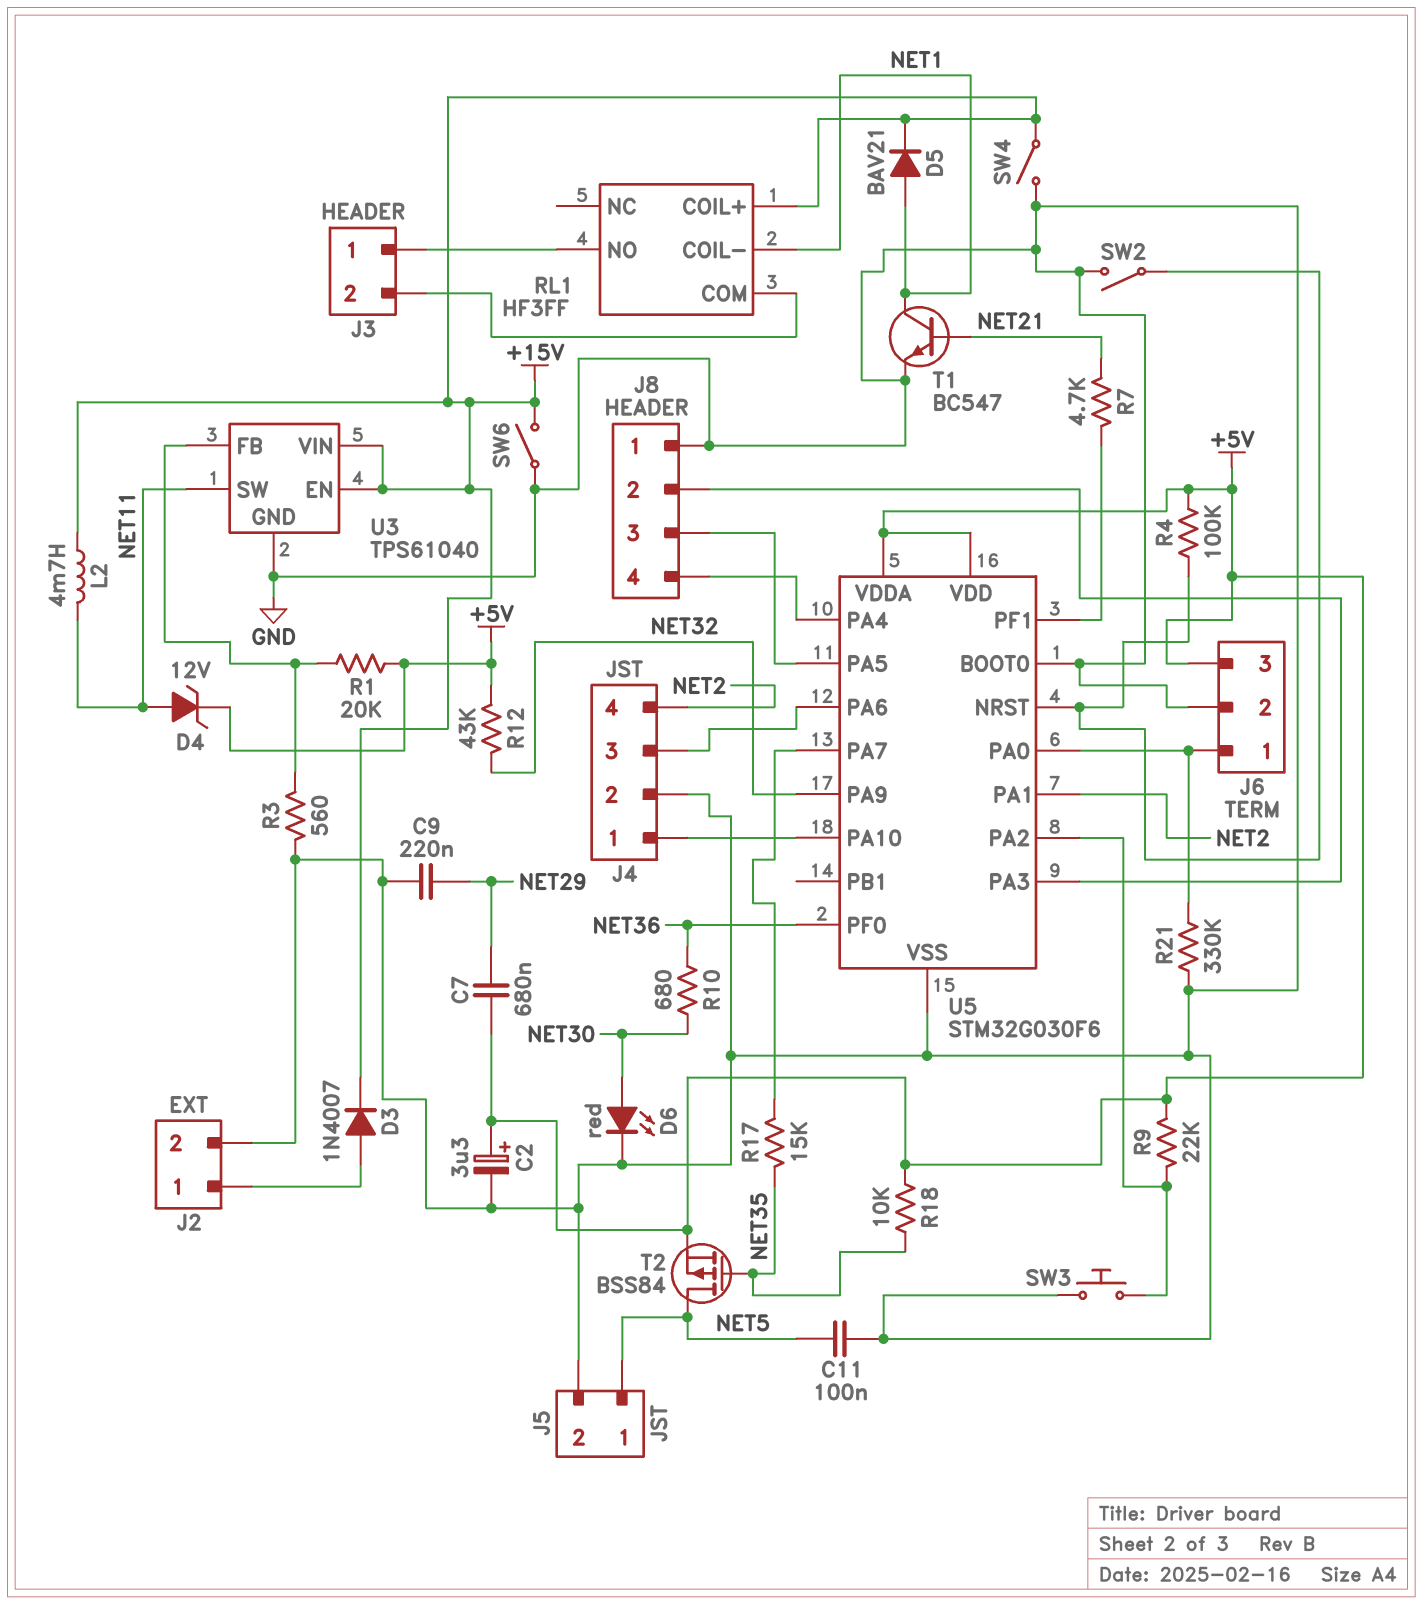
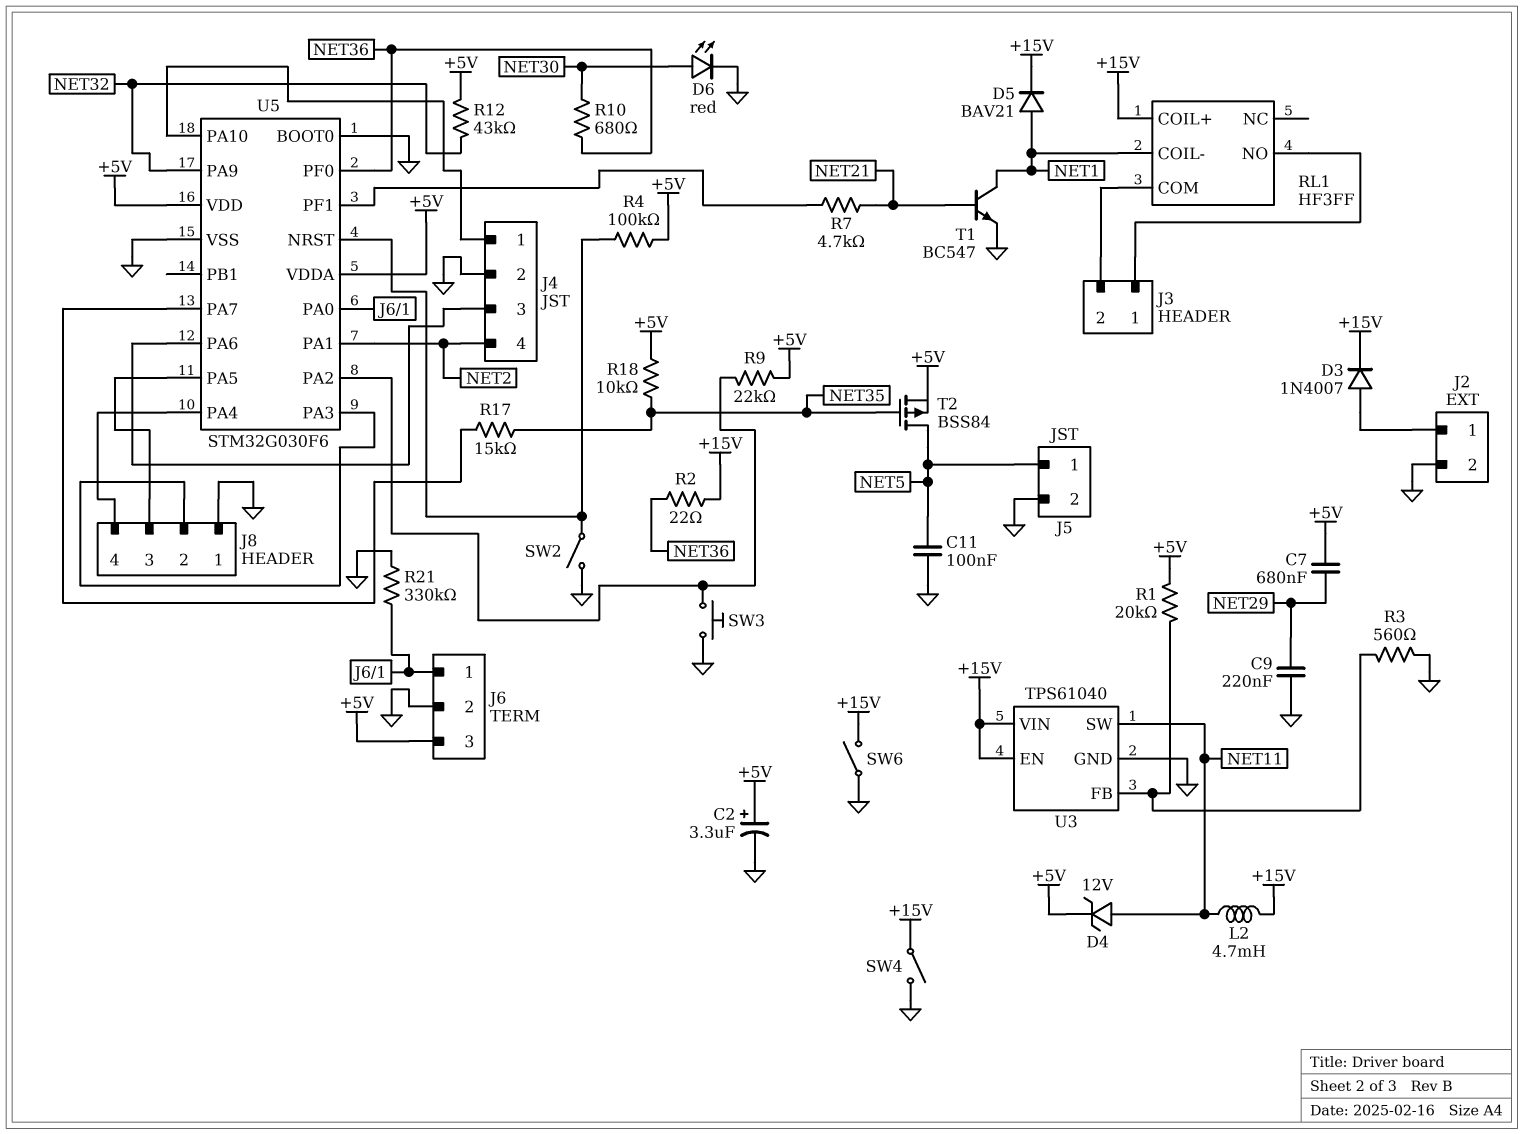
R2: none -> 22 (+15V, NET36)

